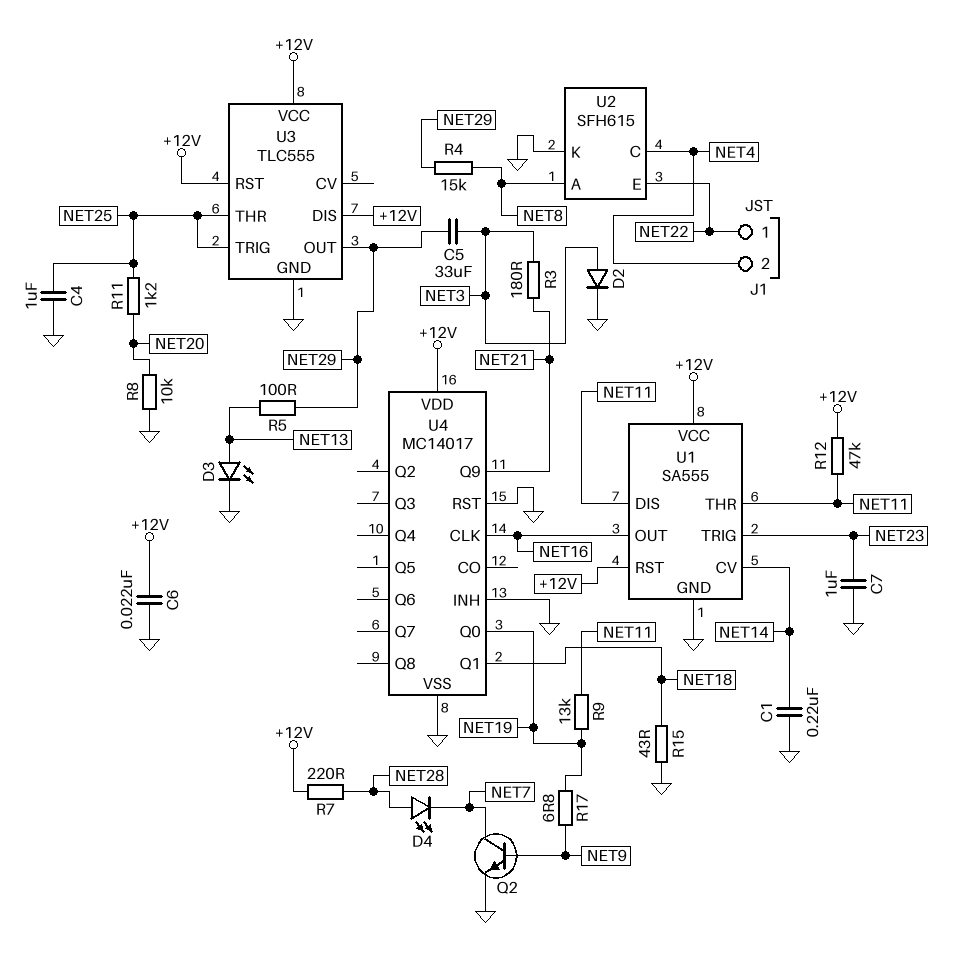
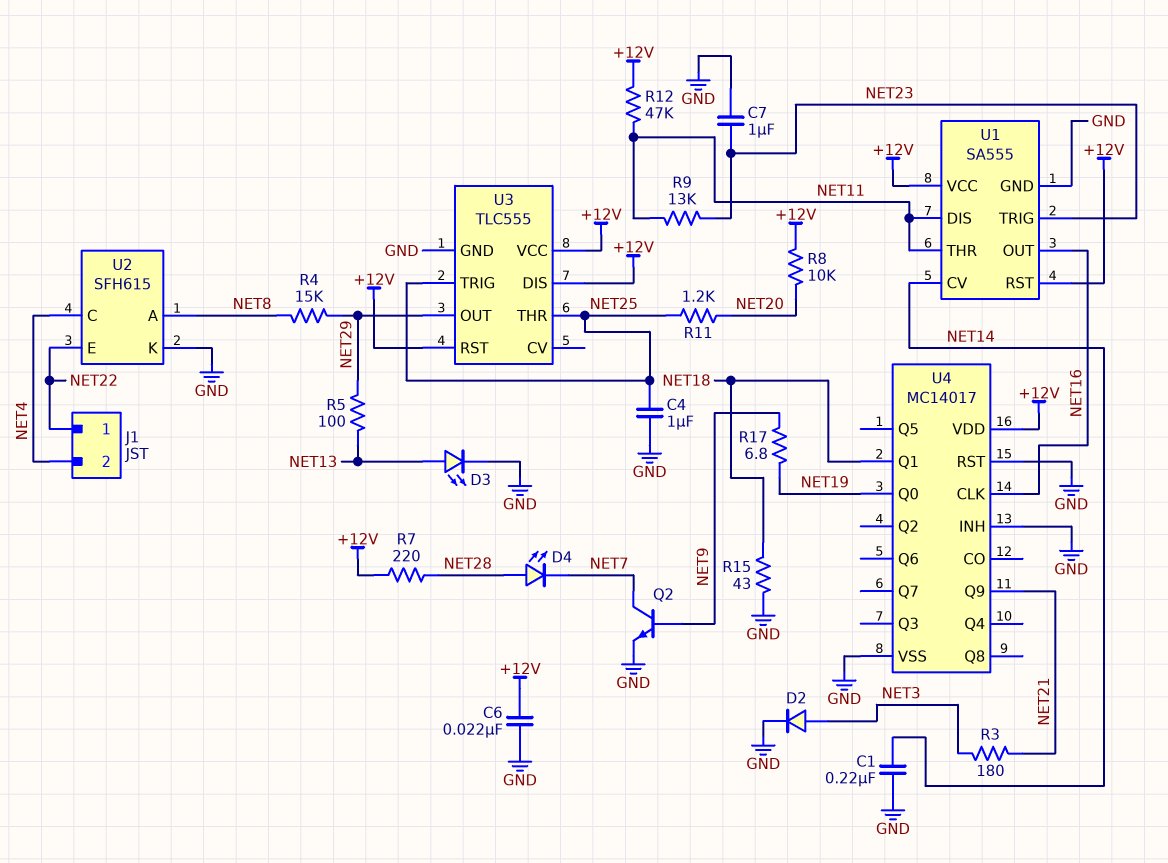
C5: 33uF (NET3, NET29) -> none
R8: 10k (GND, NET20) -> 10k (+12V, NET20)
R9: 13k (NET11, NET19) -> 13k (NET11, NET23)

